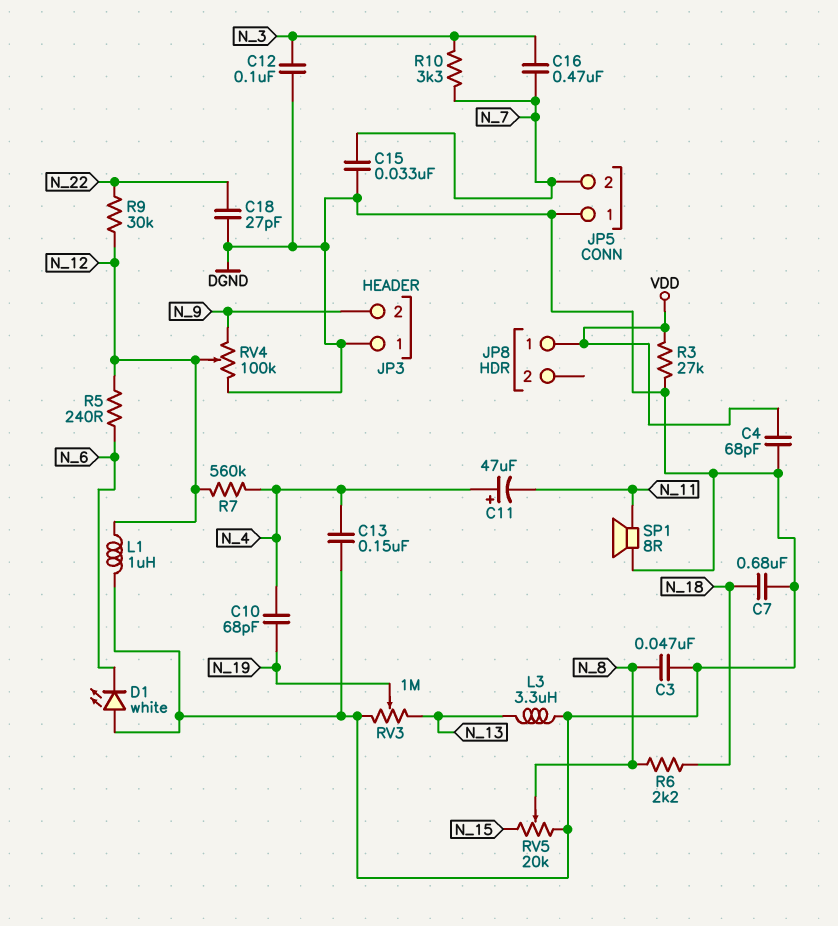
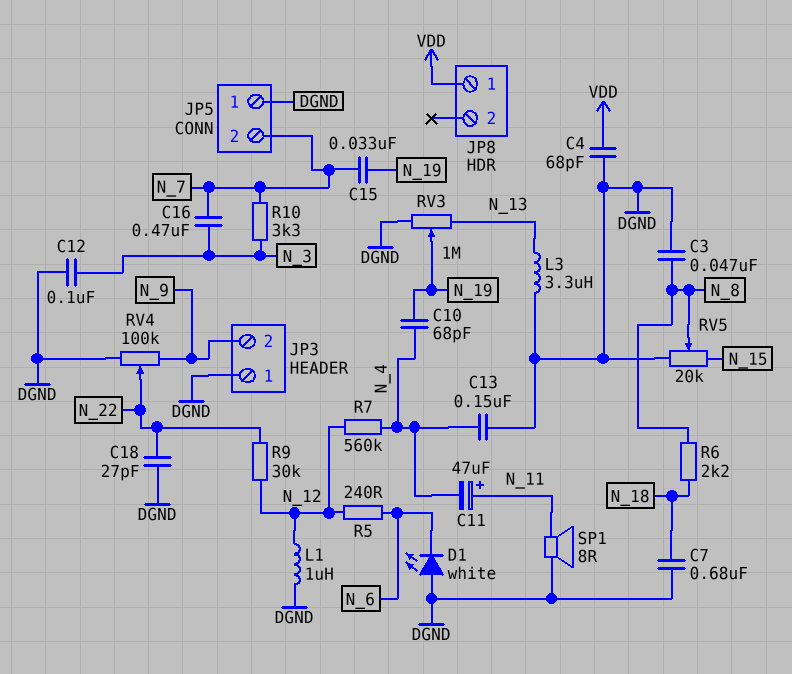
C11: 47uF (plus N_4, minus N_11) -> 47uF (plus N_11, minus N_4)
C15: 33nF (DGND, N_7) -> 33nF (N_7, N_19)
R3: 27k (DGND, VDD) -> none
RV4: 100k (DGND, N_9, wiper N_12) -> 100k (DGND, N_9, wiper N_22)

